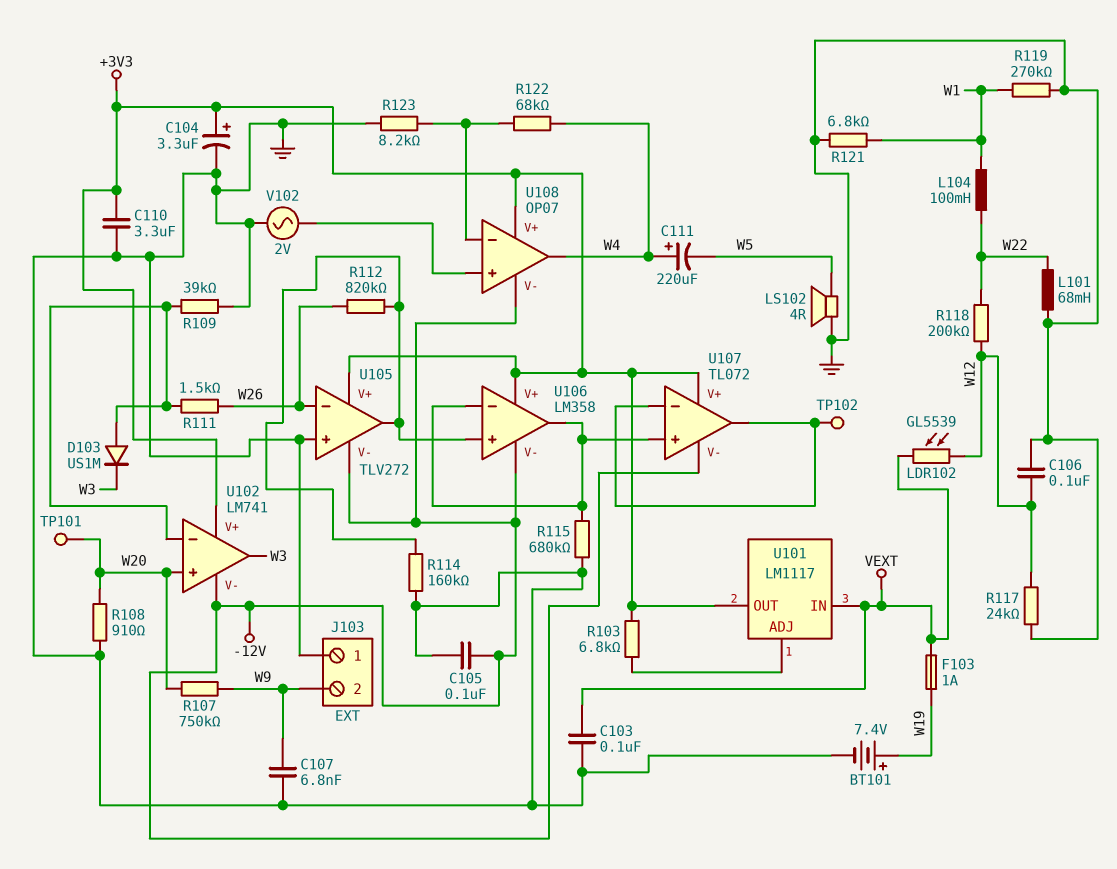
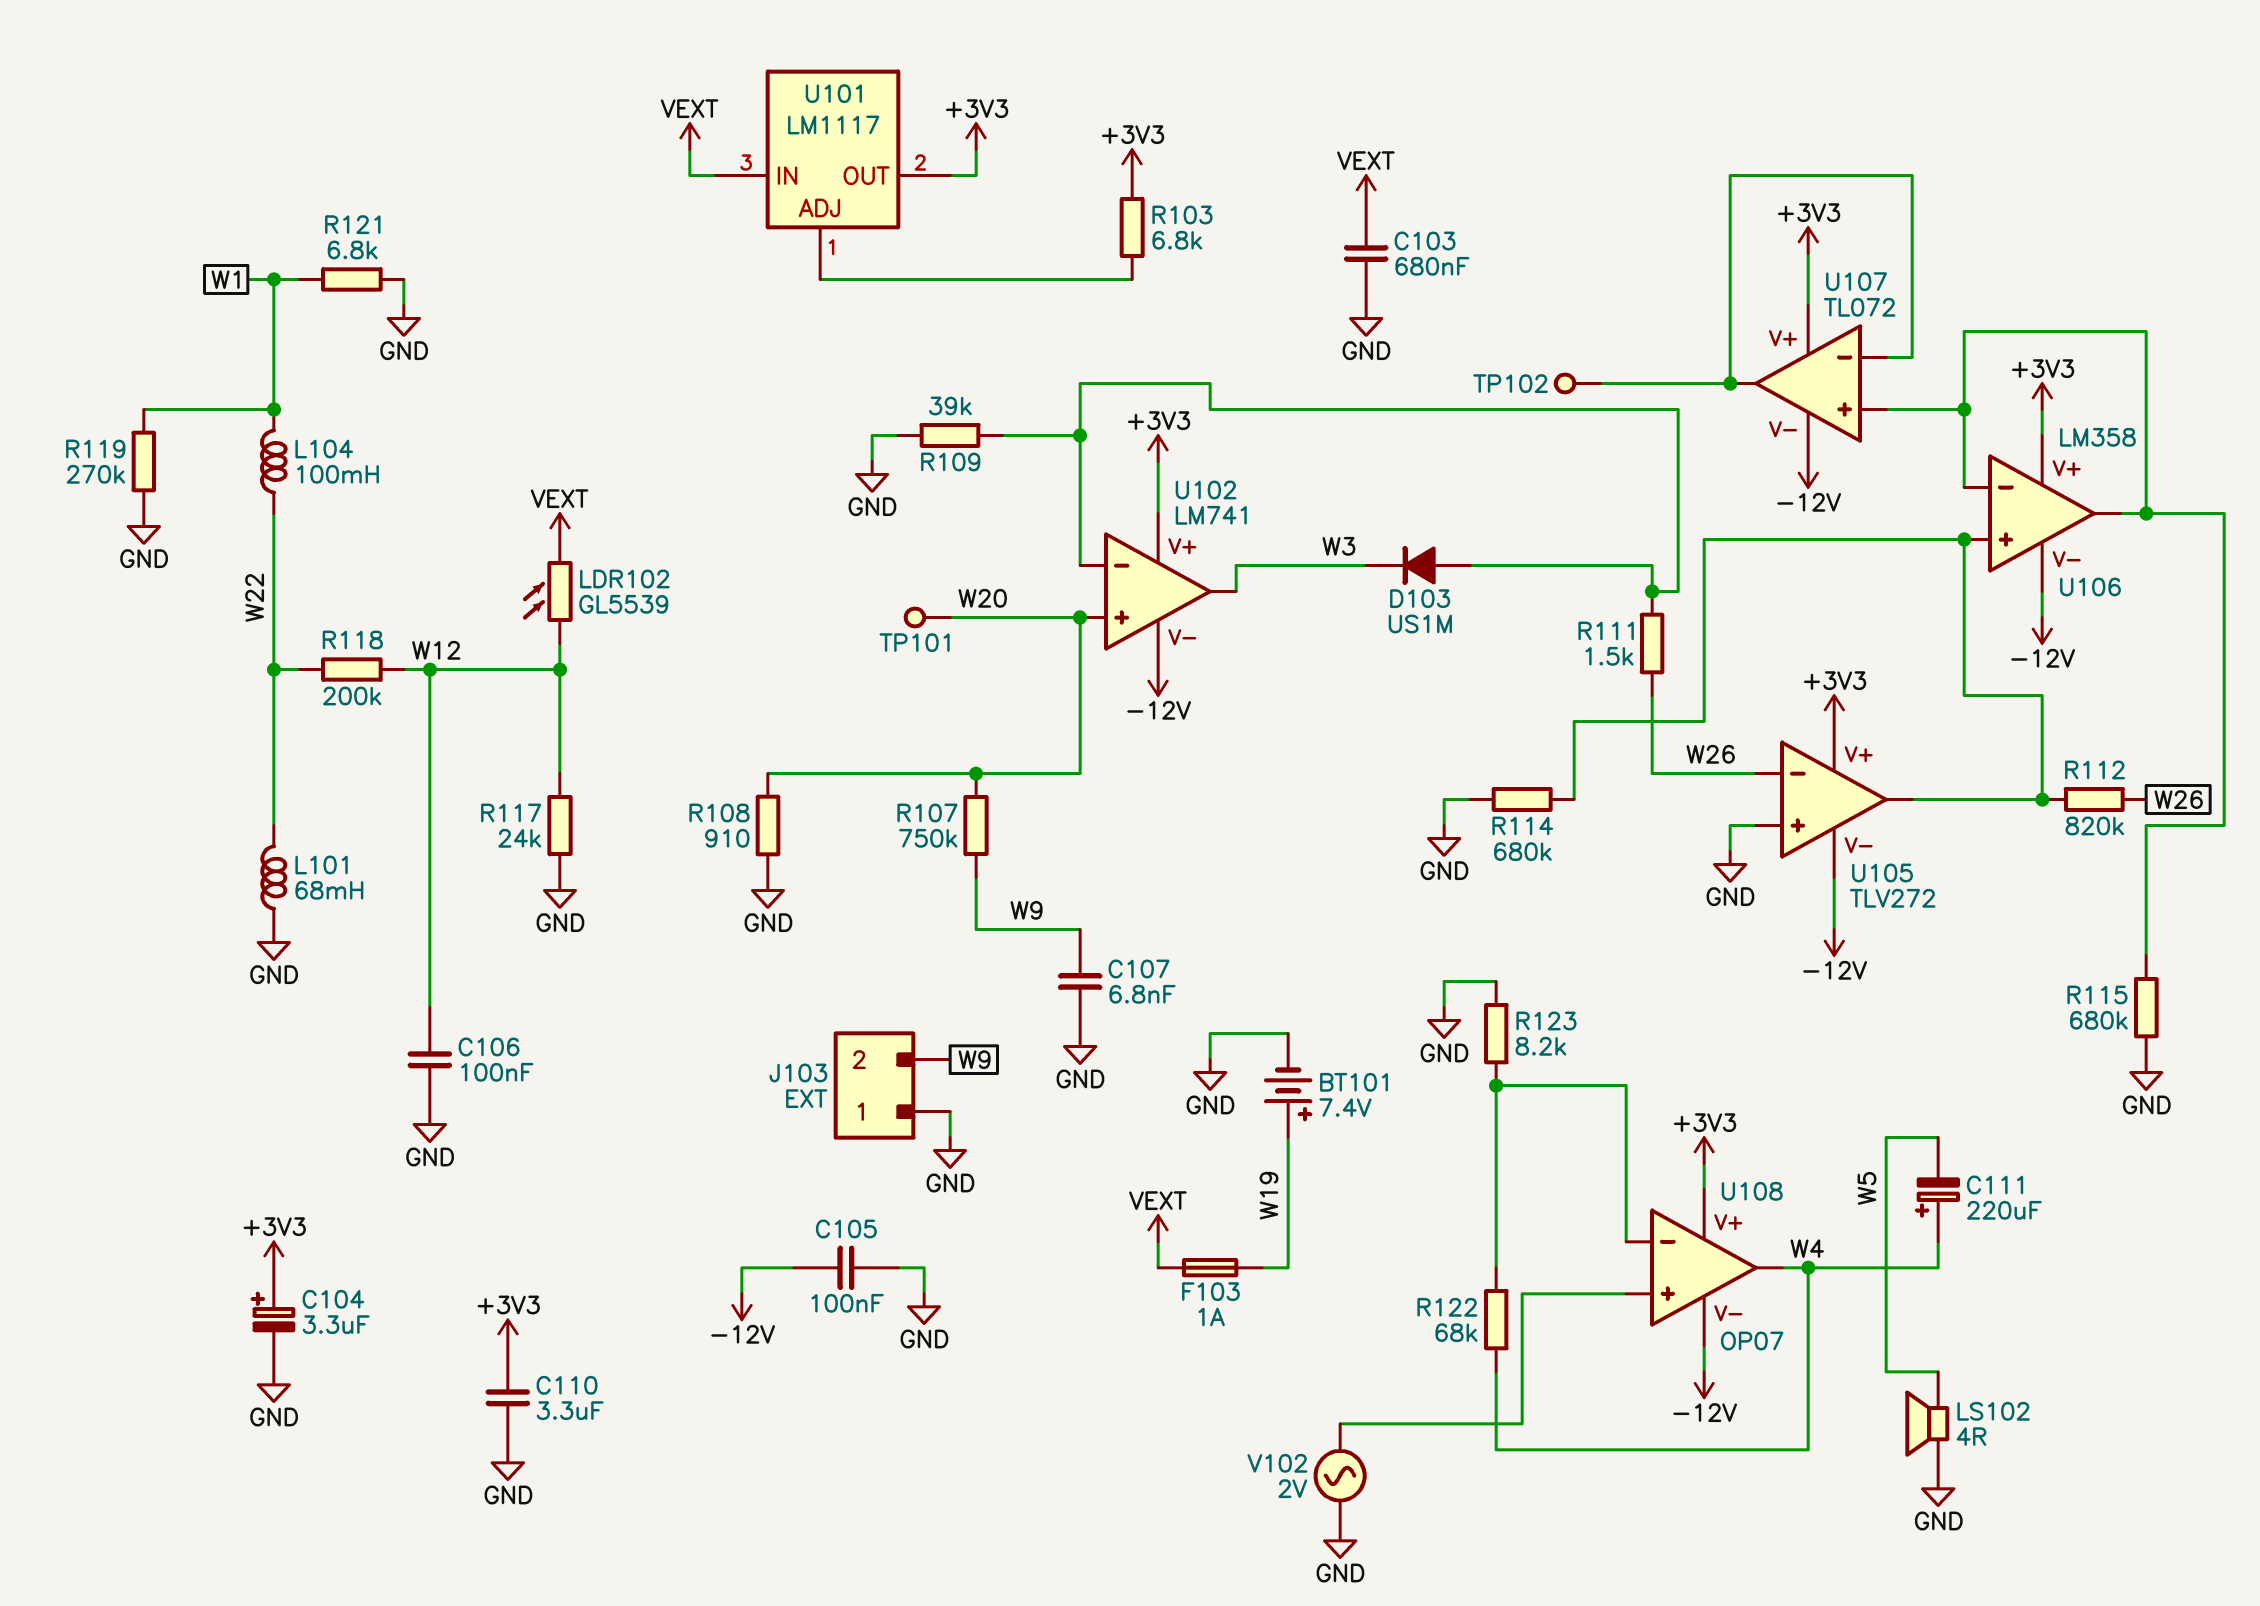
C103: 100nF (GND, VEXT) -> 680nF (GND, VEXT)
R114: 160k (GND, U105/out) -> 680k (GND, U105/out)

